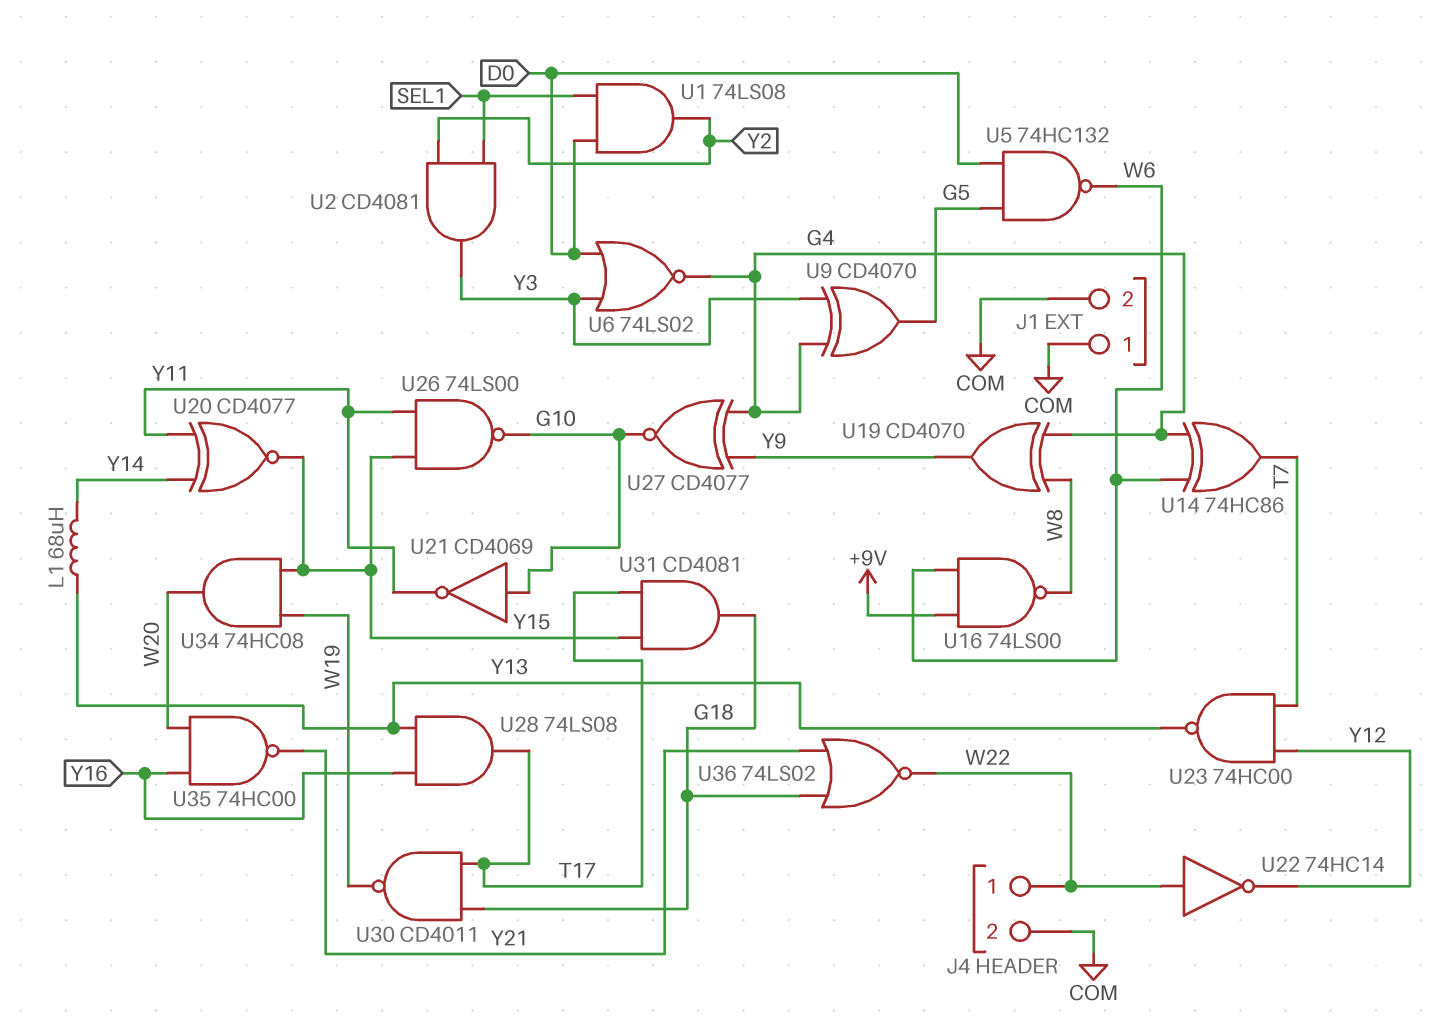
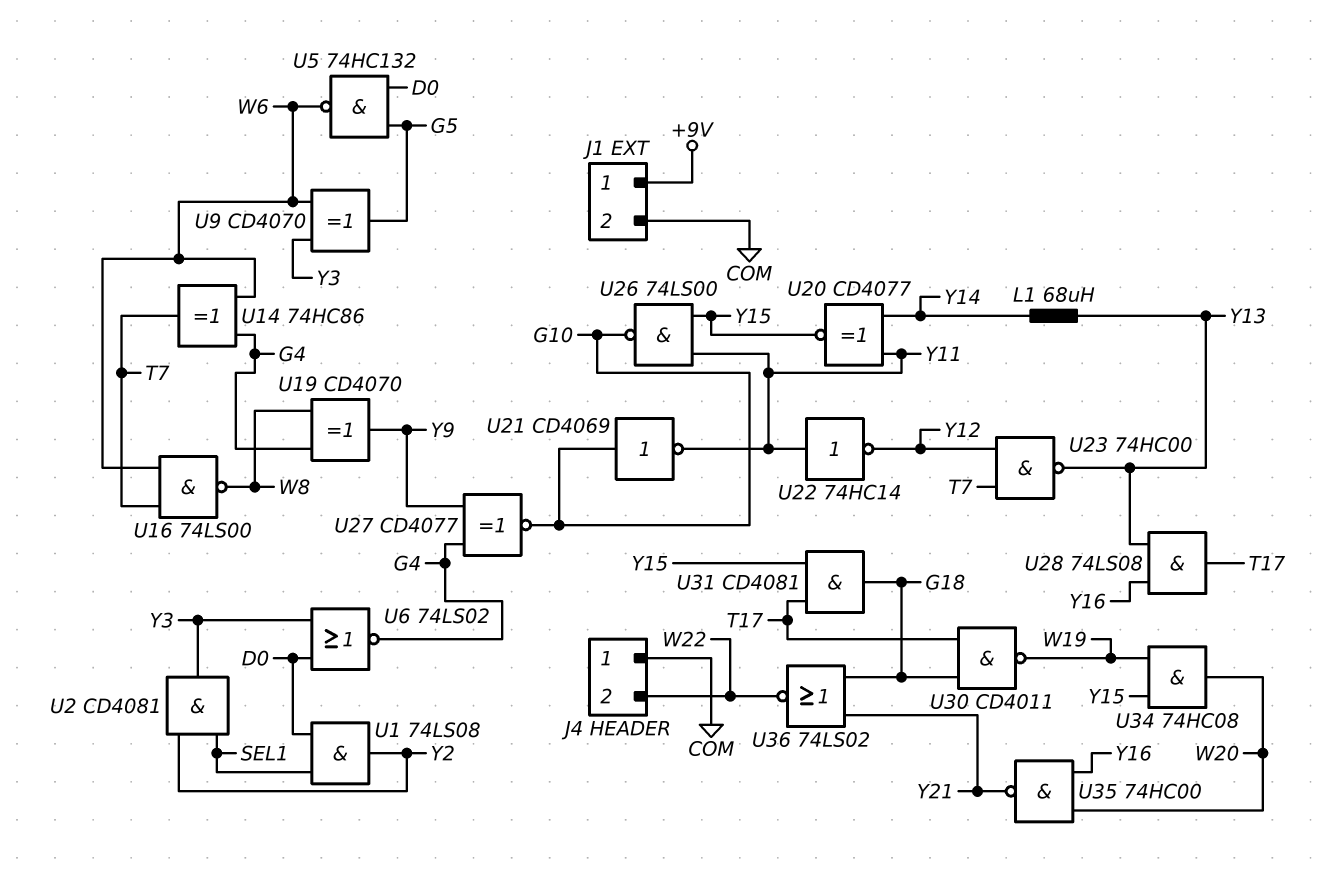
J1 pin 1: COM -> +9V
J4 pin 1: W22 -> COM
J4 pin 2: COM -> W22
U9: XOR CD4070 (in G4, in Y3, out G5) -> XOR CD4070 (in W6, in Y3, out G5)
U16: NAND 74LS00 (in +9V, in W6, out W8) -> NAND 74LS00 (in T7, in W6, out W8)
U22: NOT 74HC14 (in W22, out Y12) -> NOT 74HC14 (in Y11, out Y12)

